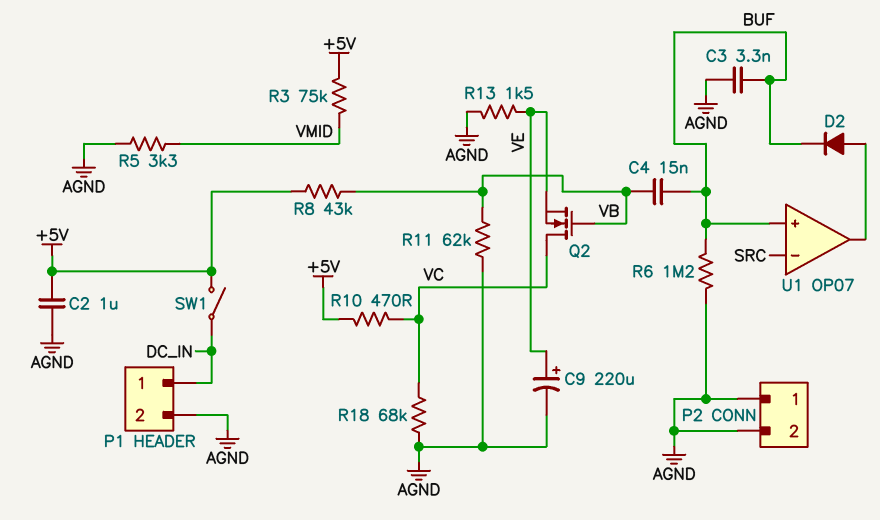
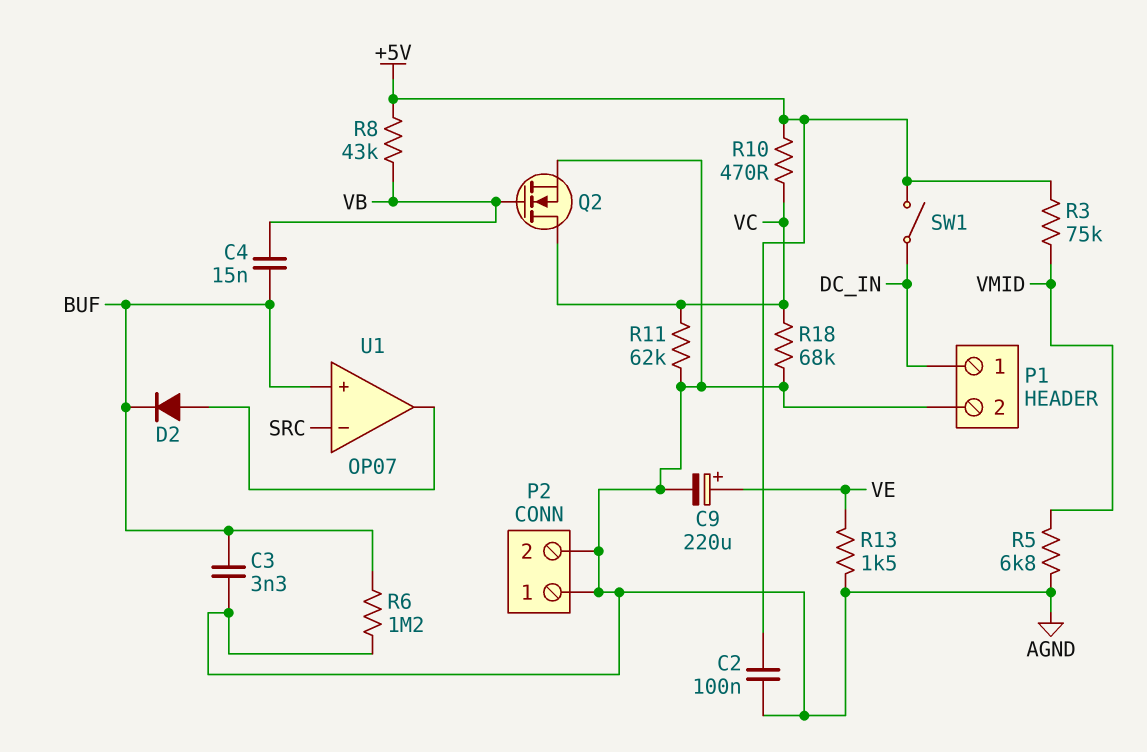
C2: 1uF (+5V, AGND) -> 100nF (+5V, AGND)
Q2: NMOS (G VB, D VC, S VE) -> NMOS (G VB, D VC, S AGND)
R5: 3.3k (AGND, VMID) -> 6.8k (AGND, VMID)
R11: 62k (AGND, VB) -> 62k (AGND, VC)

